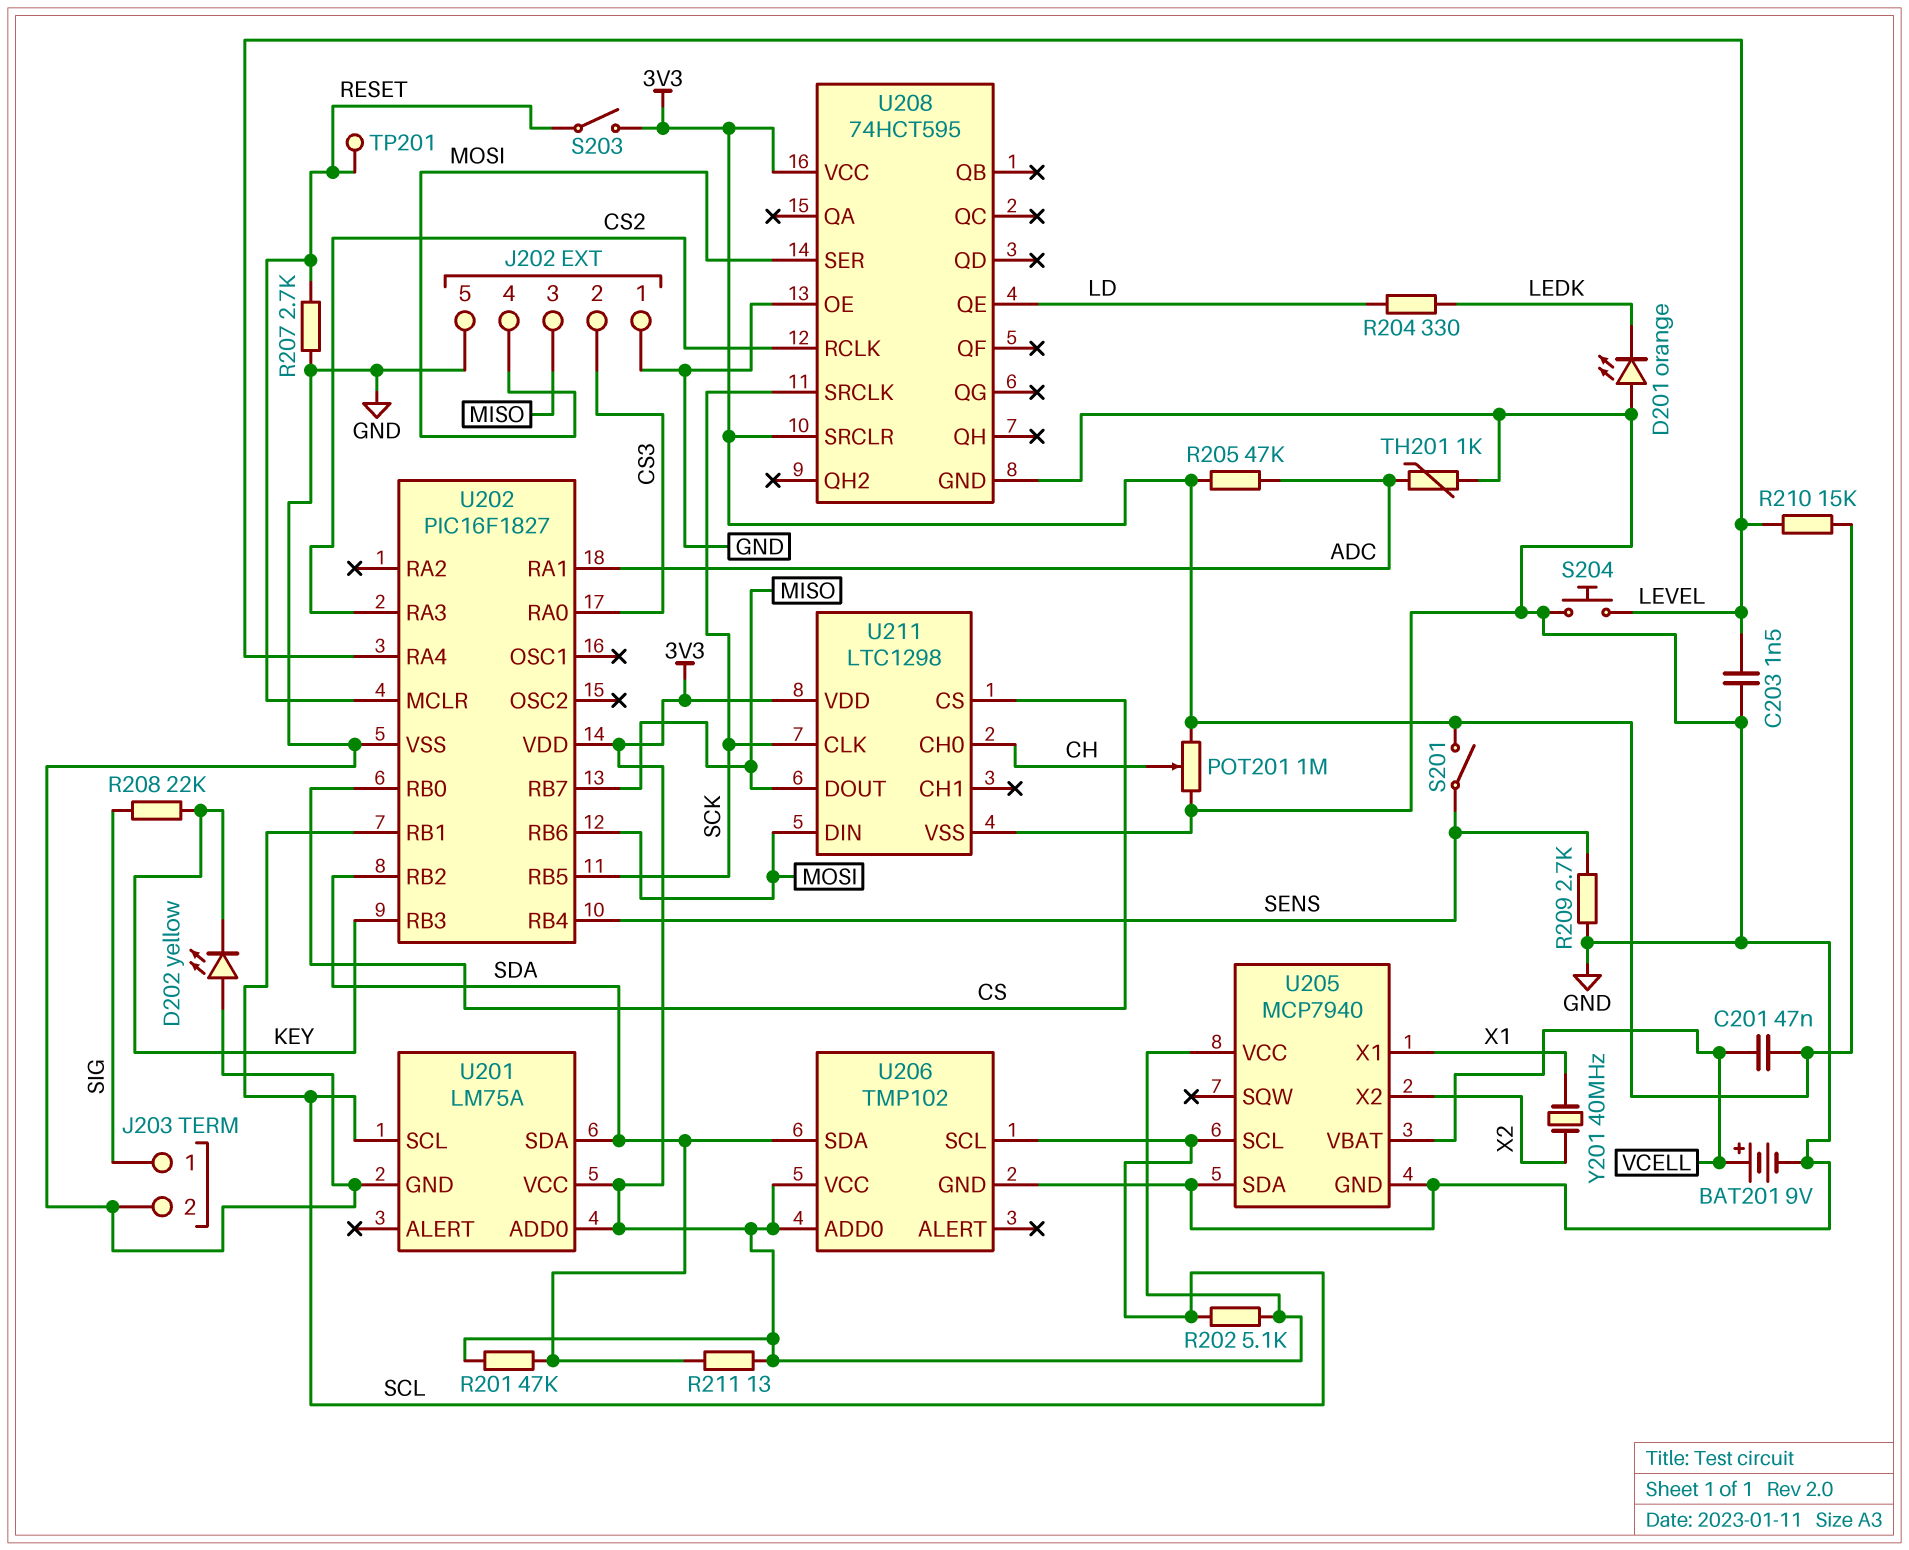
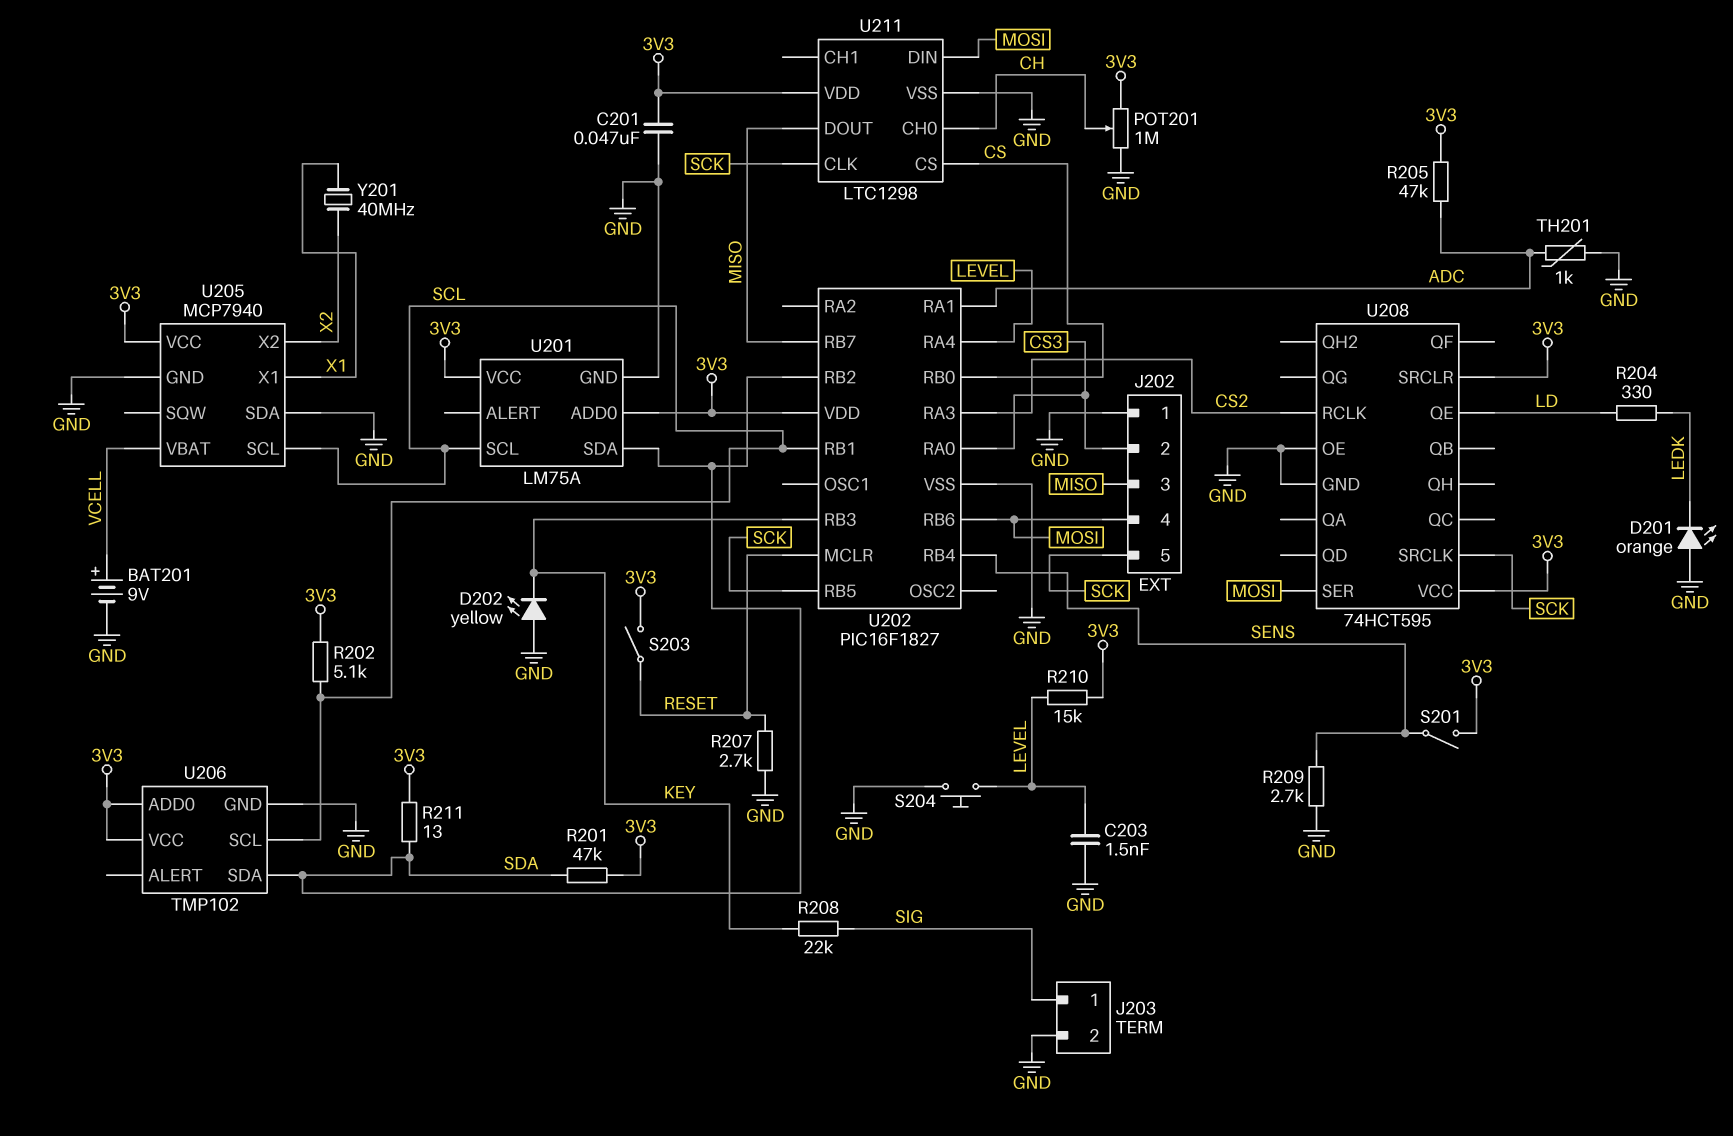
C201: 47nF (3V3, VCELL) -> 47nF (3V3, GND)
J202 pin 5: GND -> SCK
TP201: test point (RESET) -> none

